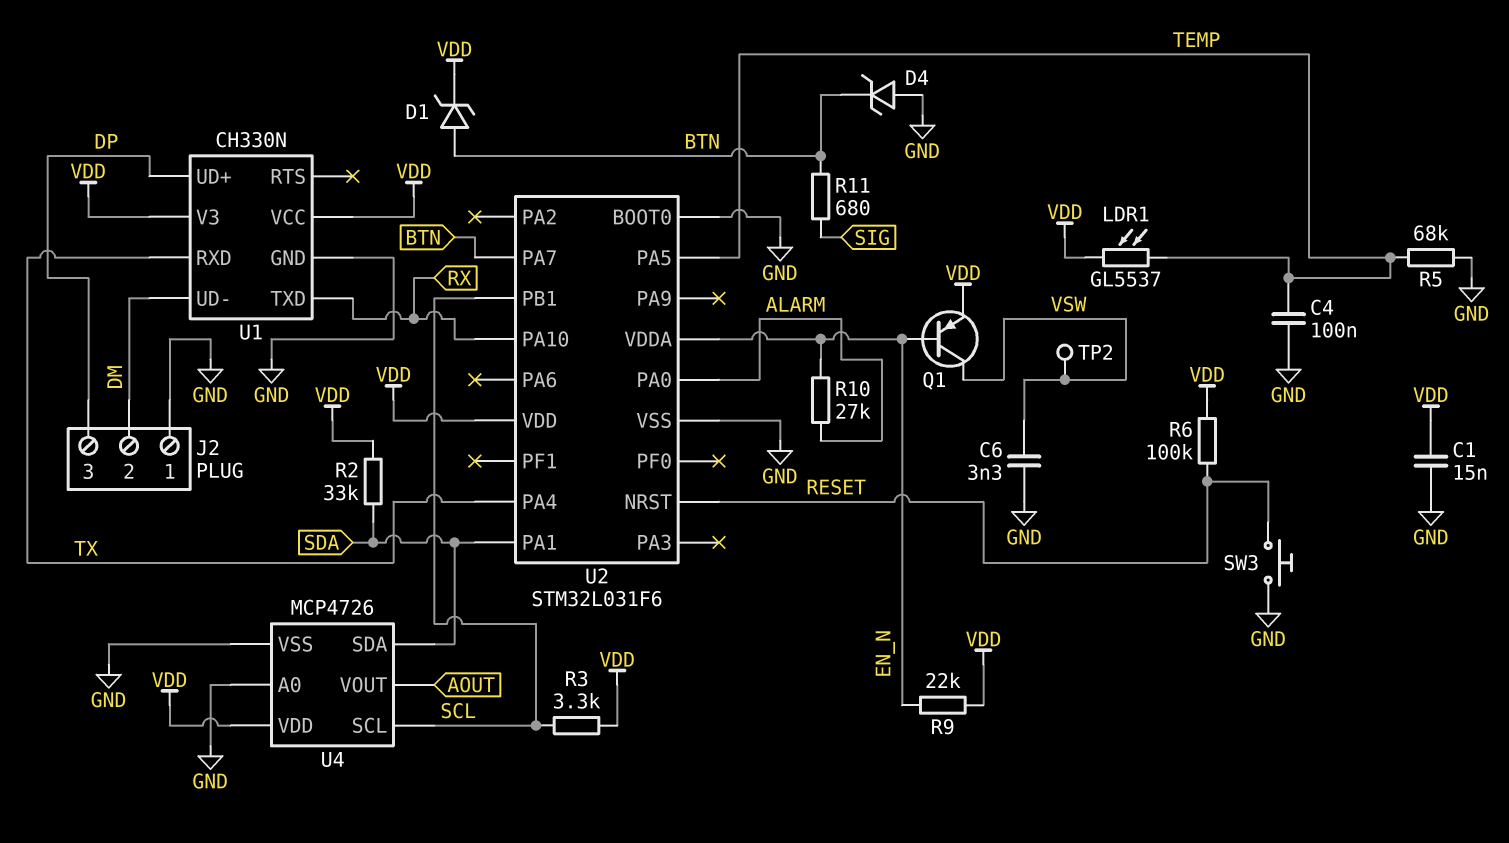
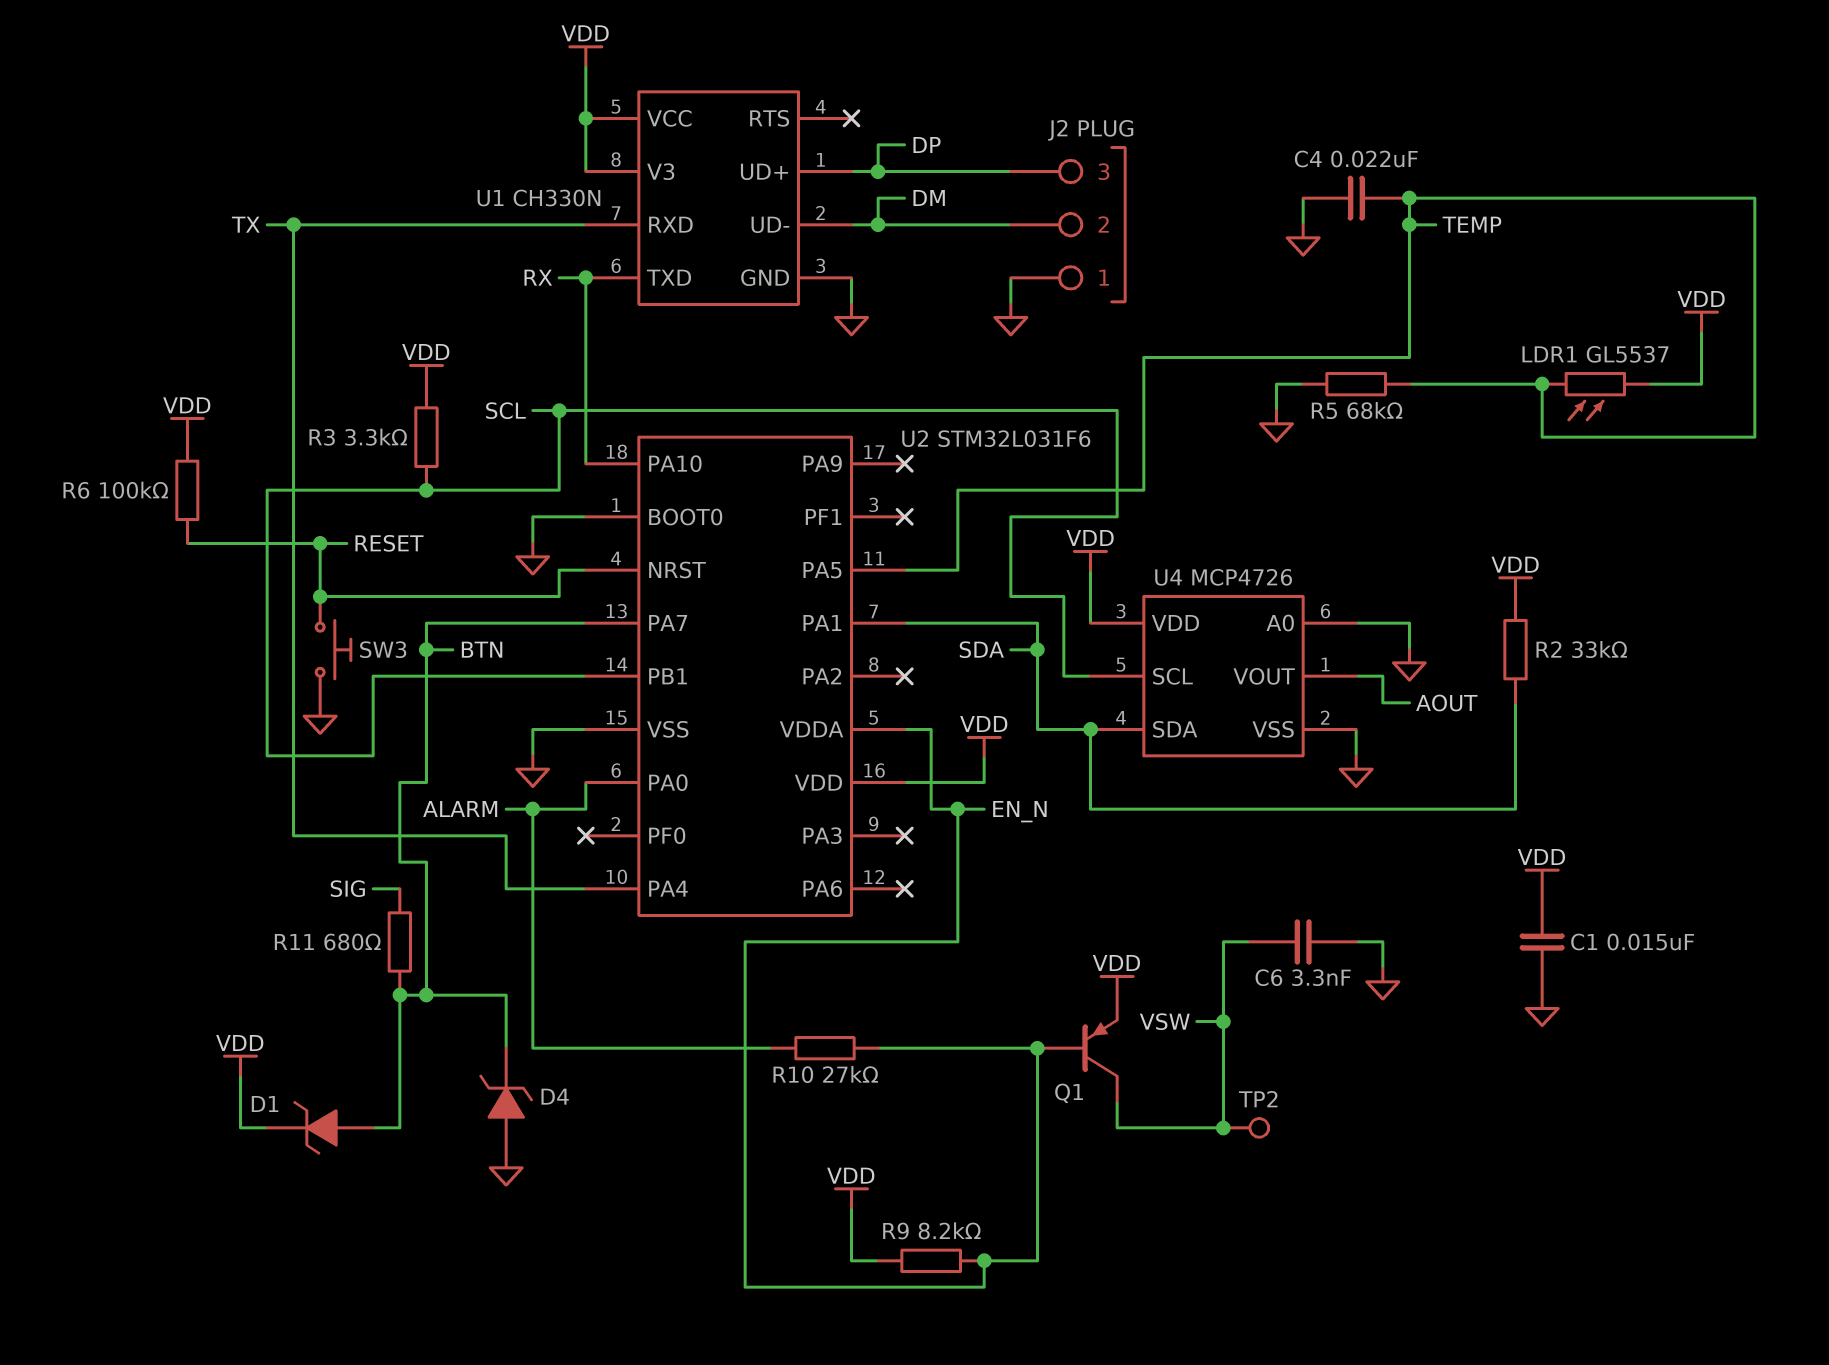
C4: 100nF (GND, TEMP) -> 22nF (GND, TEMP)
R9: 22k (EN_N, VDD) -> 8.2k (EN_N, VDD)

